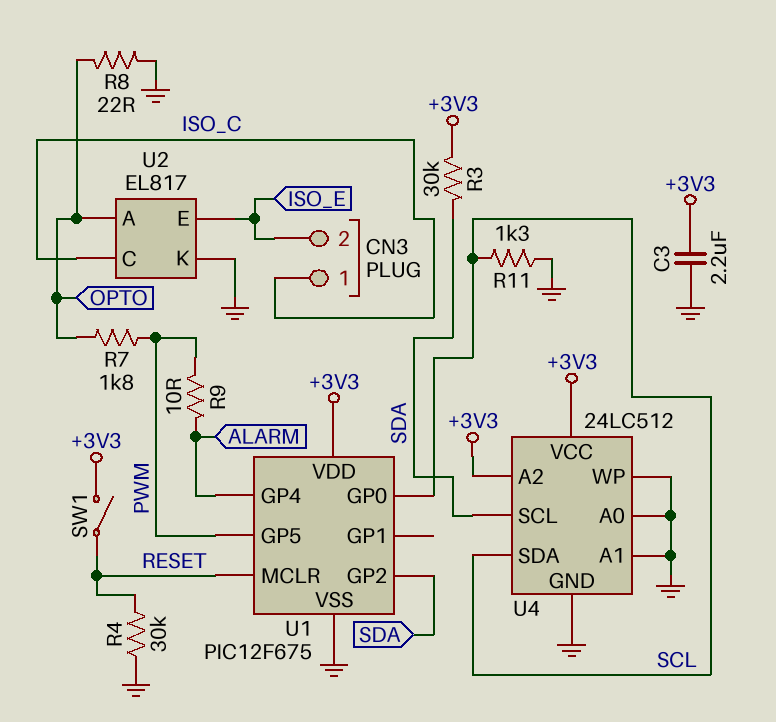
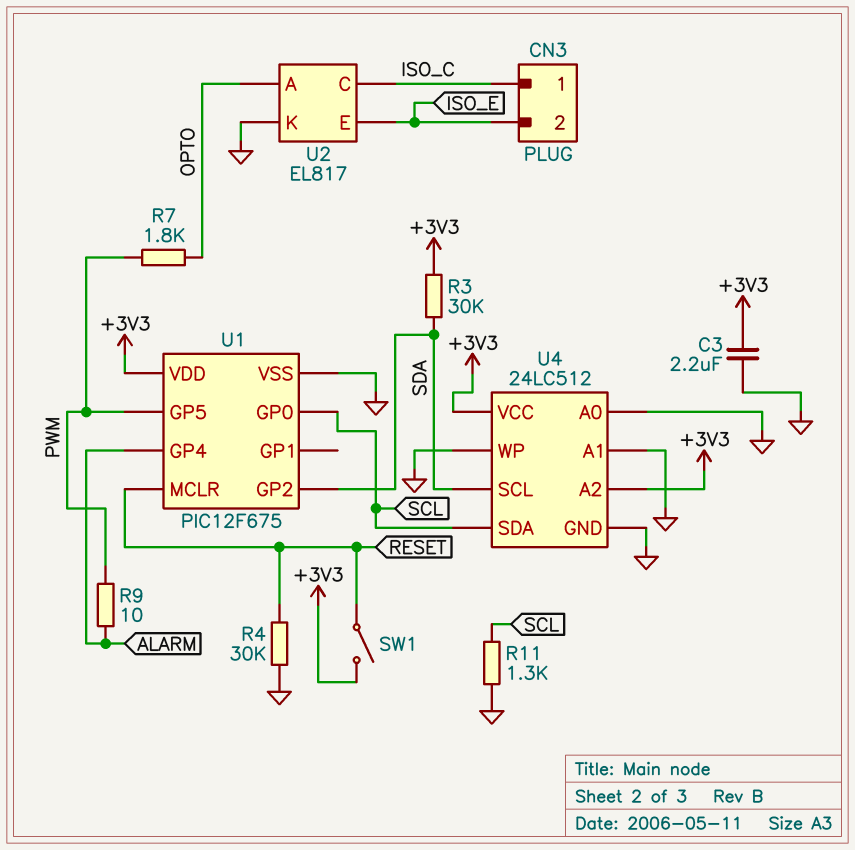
R8: 22 (GND, OPTO) -> none

